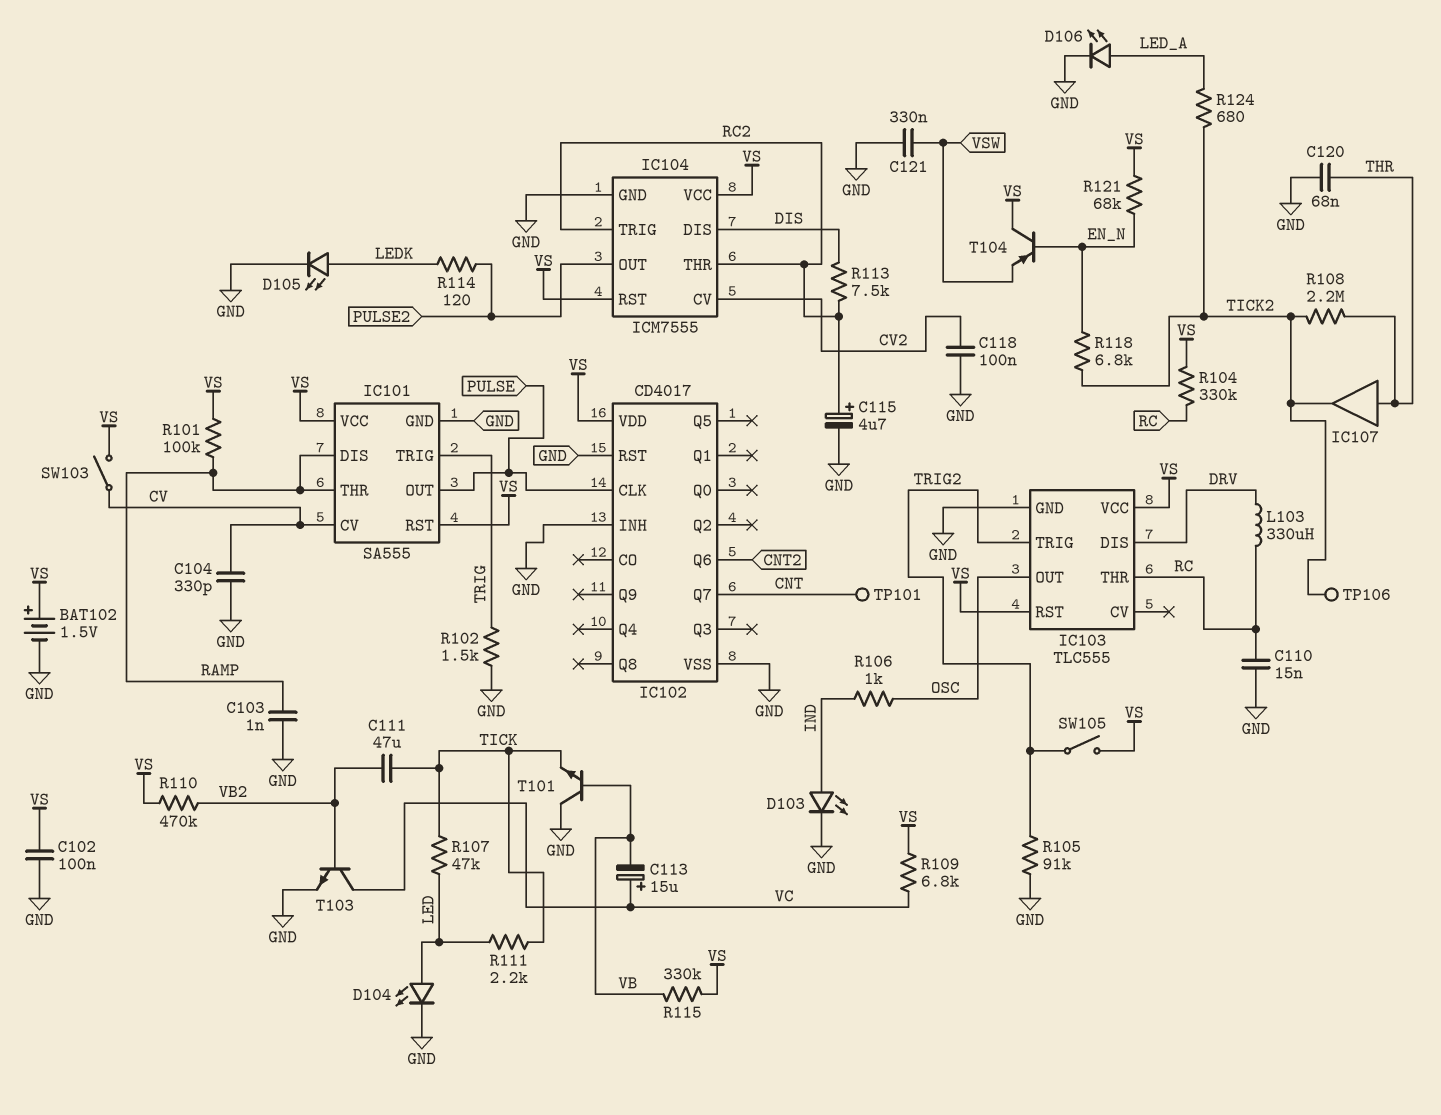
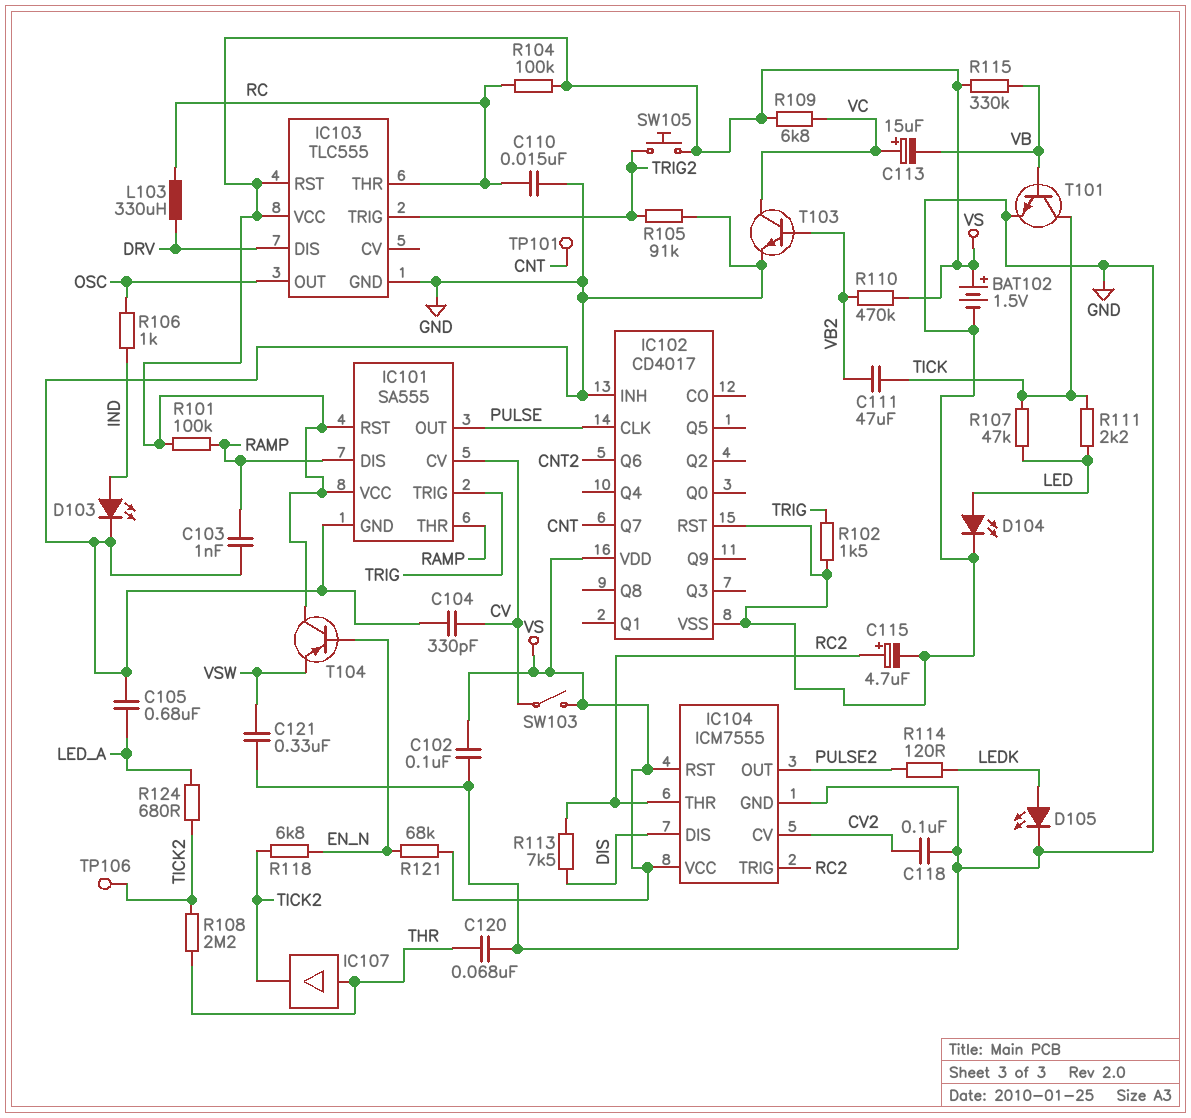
C105: none -> 680nF (GND, LED_A)
D106: LED (A LED_A, K GND) -> none
R104: 330k (RC, VS) -> 100k (RC, VS)
SW105: switch (TRIG2, VS) -> button (TRIG2, VS)
T101: NPN (B VB, C GND, E TICK) -> NPN (B VB, C TICK, E GND)

